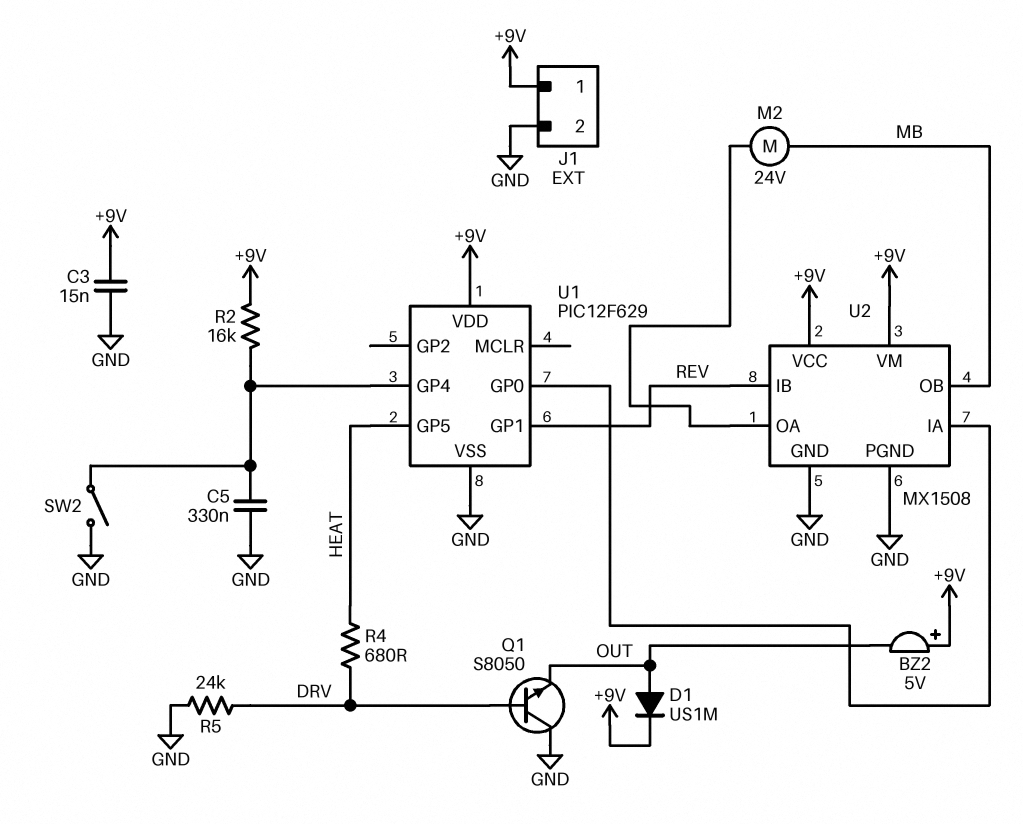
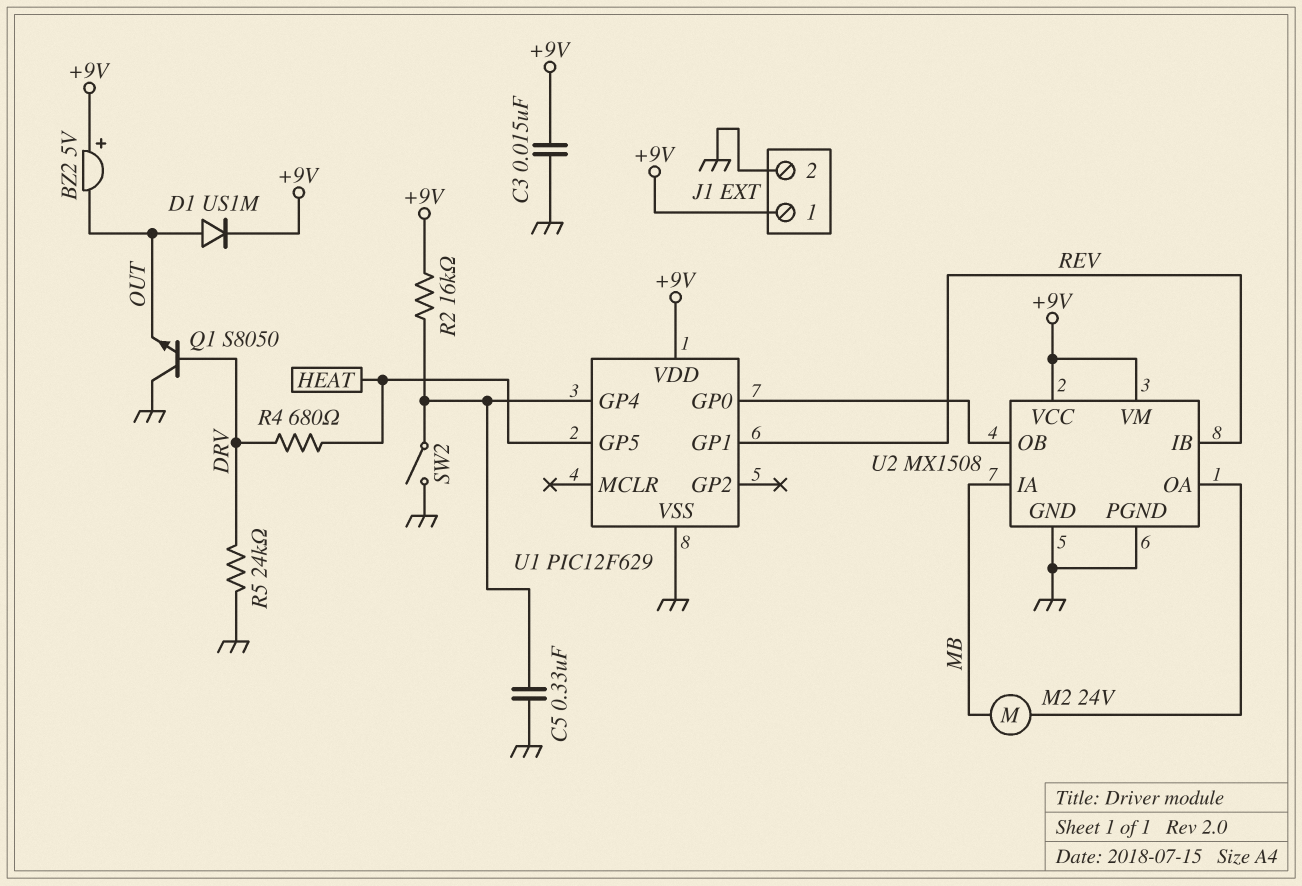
U2 pin IA: U1/GP0 -> MB
U2 pin OB: MB -> U1/GP0

